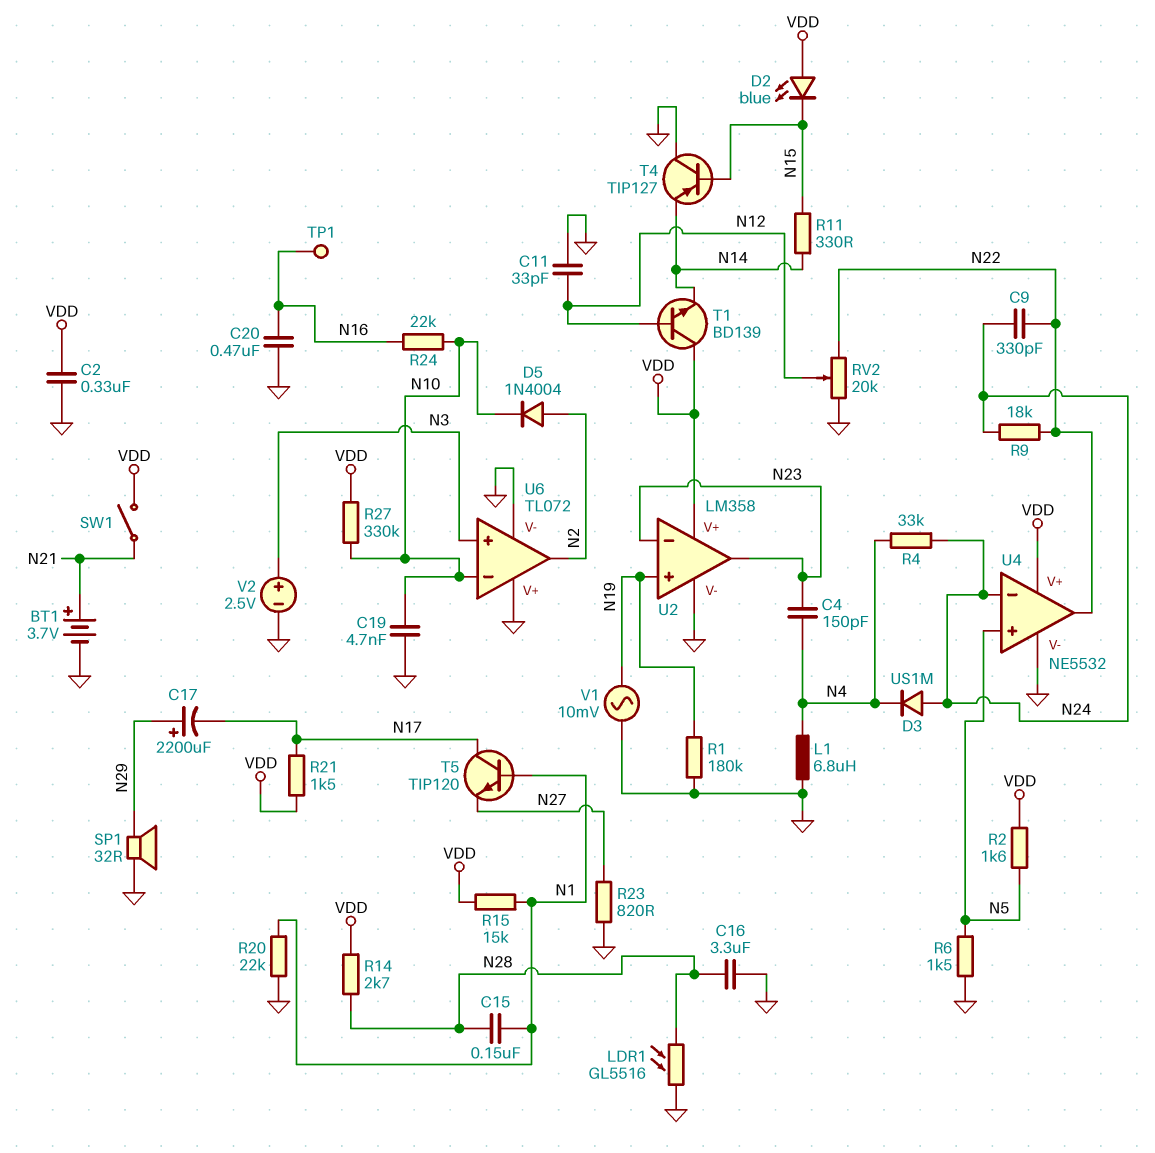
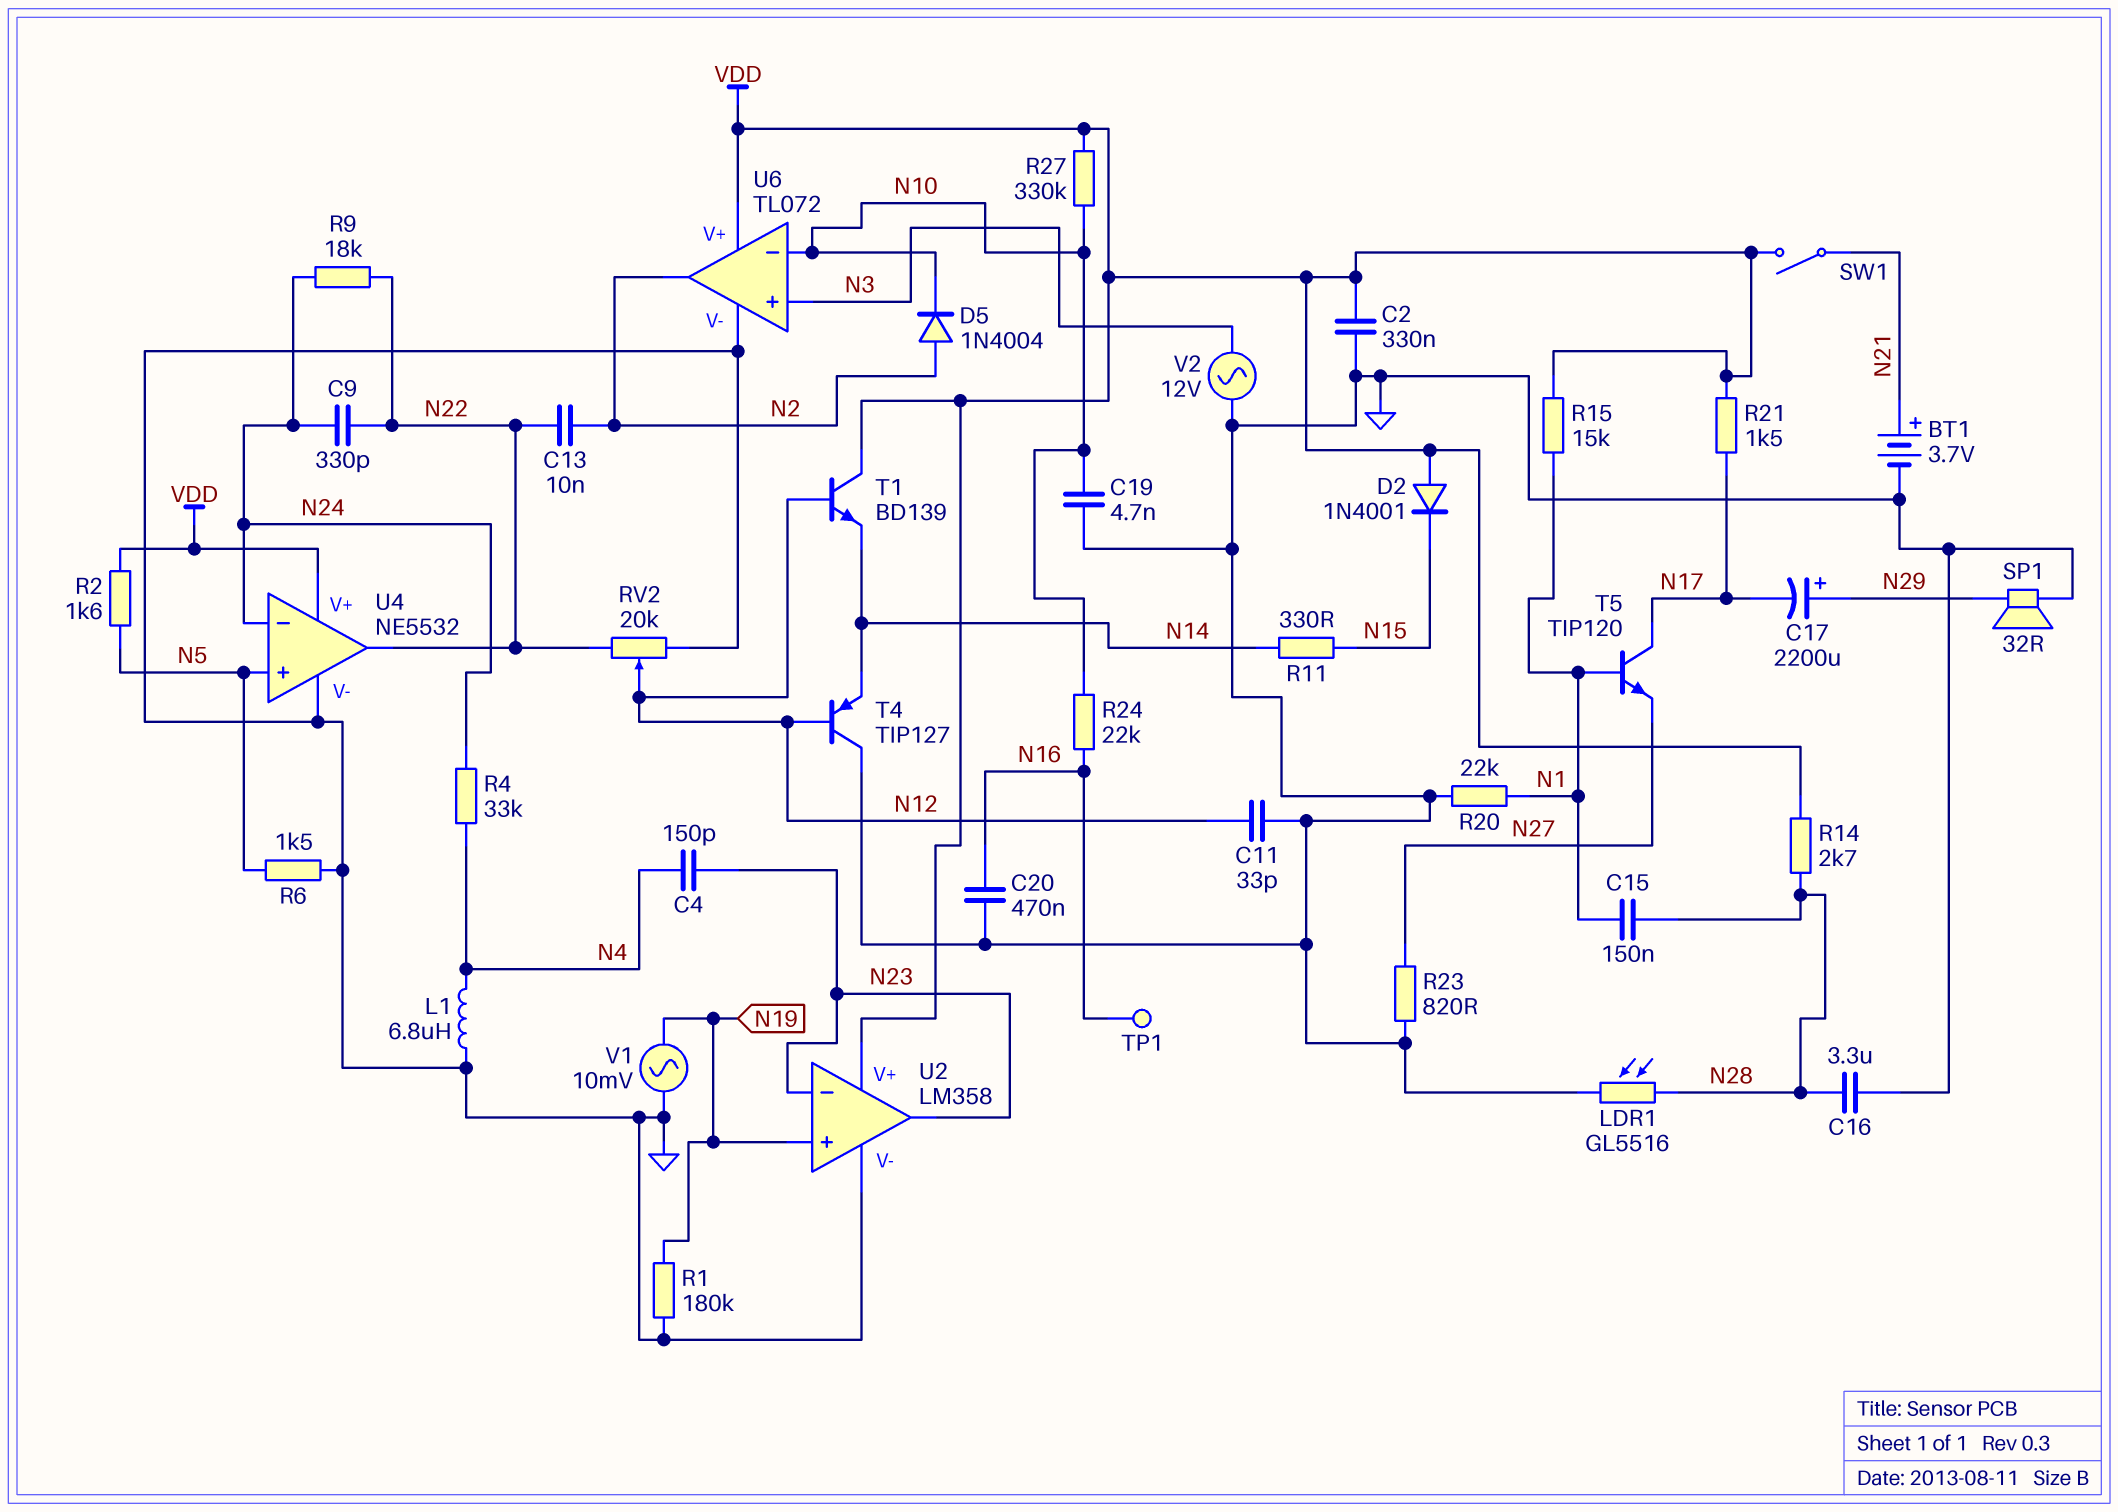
C13: none -> 10nF (N2, N22)
D2: LED blue (A VDD, K N15) -> diode 1N4001 (A VDD, K N15)
D3: diode US1M (A N24, K N4) -> none
T4: PNP TIP127 (B N15, C GND, E N14) -> PNP TIP127 (B N12, C GND, E N14)
U6 pin V+: GND -> VDD
V2: 2.5V (plus N3, minus GND) -> AC 12V (GND, N3)

